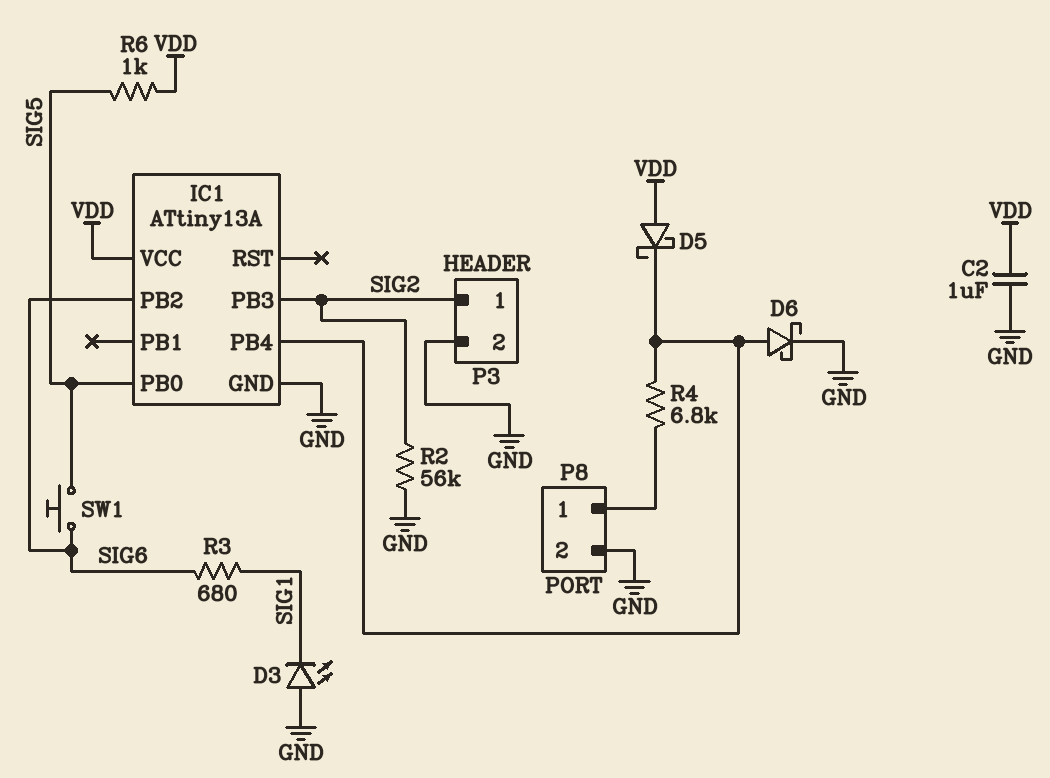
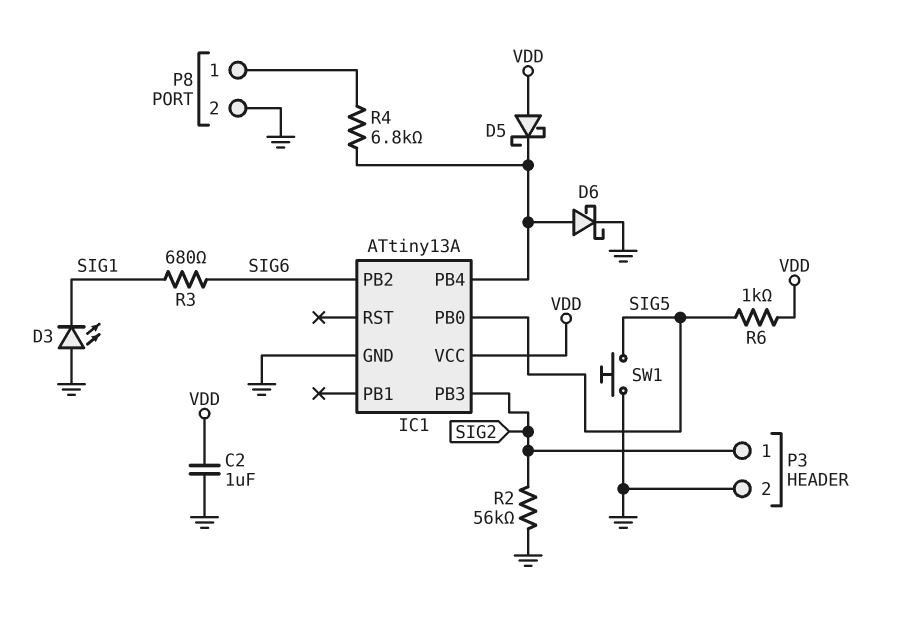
SW1: button (SIG5, SIG6) -> button (GND, SIG5)

